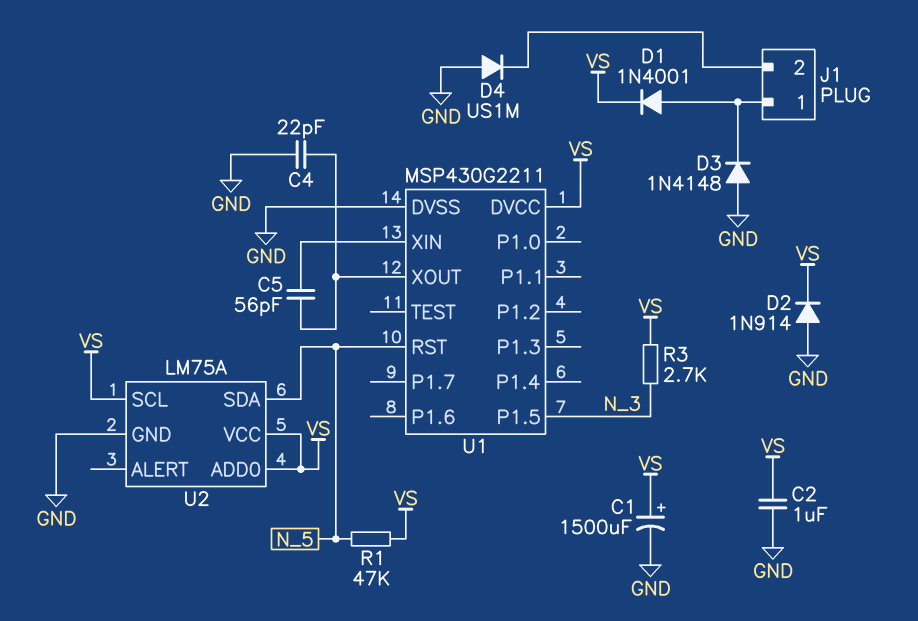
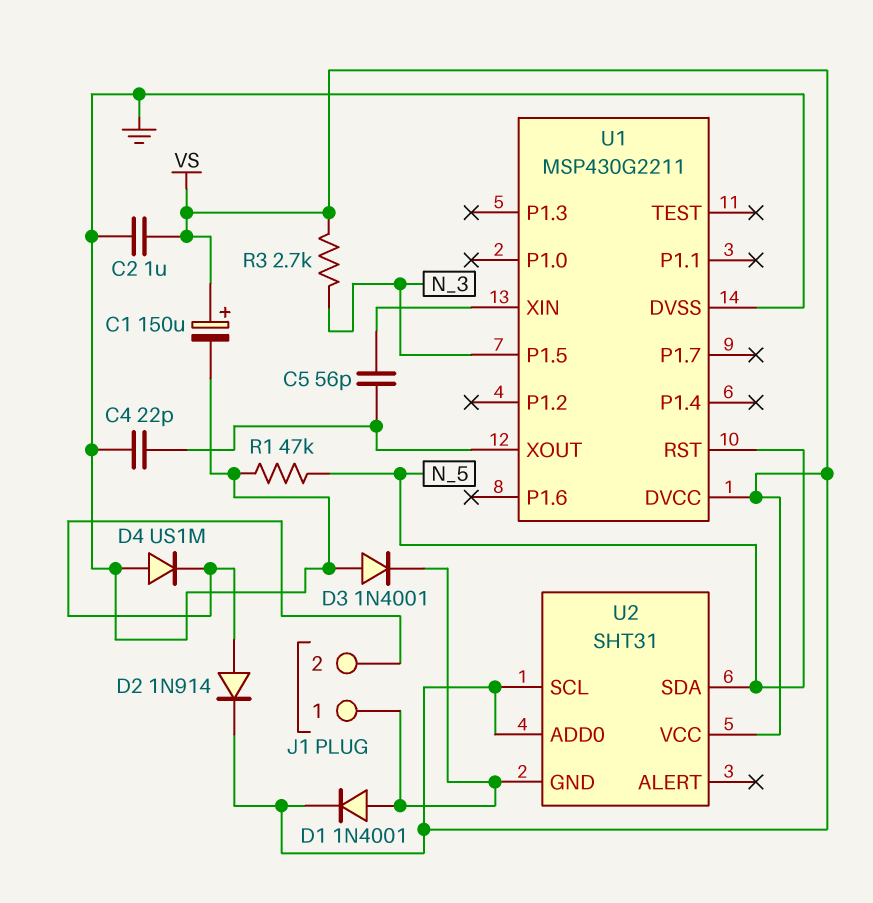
C1: 1500uF (plus VS, minus GND) -> 150uF (plus VS, minus GND)
D2: diode 1N914 (A GND, K VS) -> diode 1N914 (A J1/2, K VS)
D3: diode 1N4148 (A GND, K J1/1) -> diode 1N4001 (A GND, K J1/1)
R1: 47k (N_5, VS) -> 47k (GND, N_5)
U2: LM75A -> SHT31
U2 pin GND: GND -> J1/1

